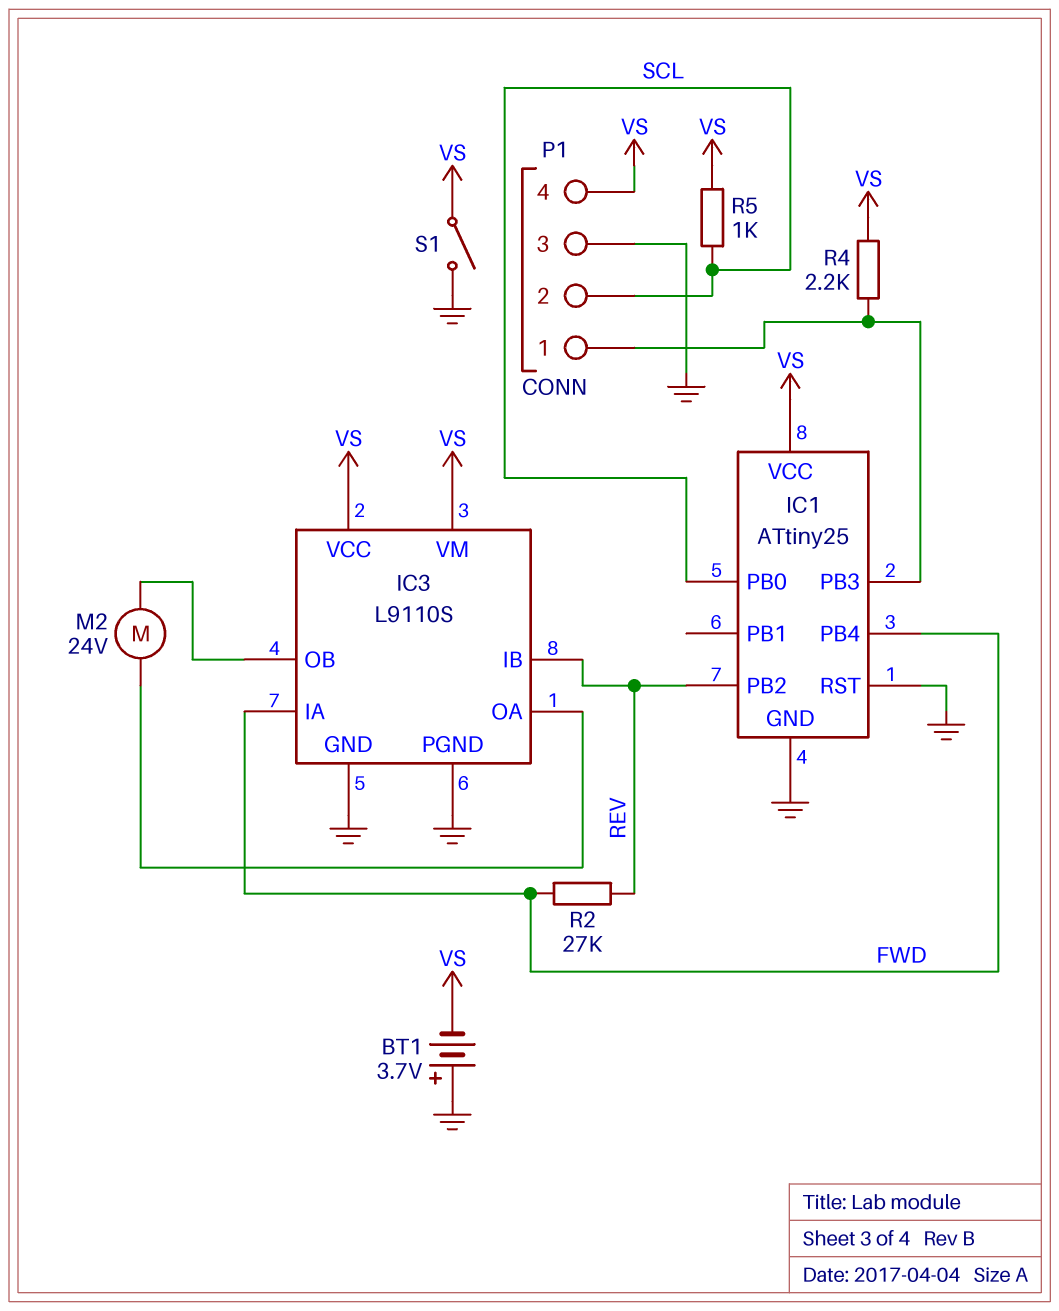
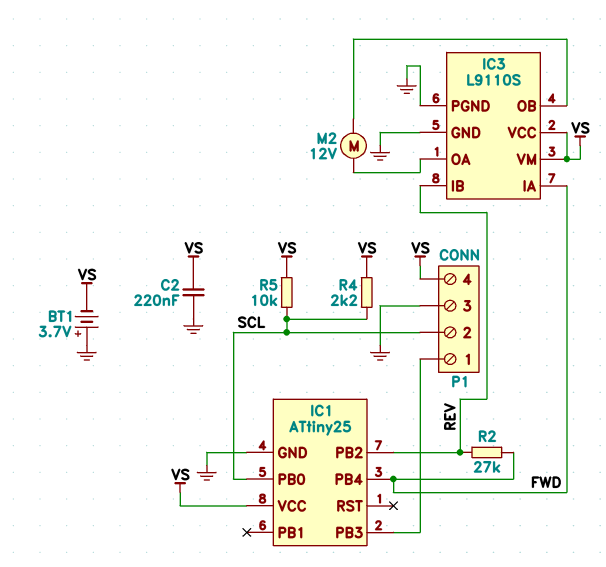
C2: none -> 220nF (GND, VS)
IC1 pin RST: GND -> none
M2: motor 24V (IC3/OA, IC3/OB) -> motor 12V (IC3/OA, IC3/OB)
R4: 2.2k (IC1/PB3, VS) -> 2.2k (SCL, VS)
R5: 1k (SCL, VS) -> 10k (SCL, VS)
S1: switch (GND, VS) -> none

